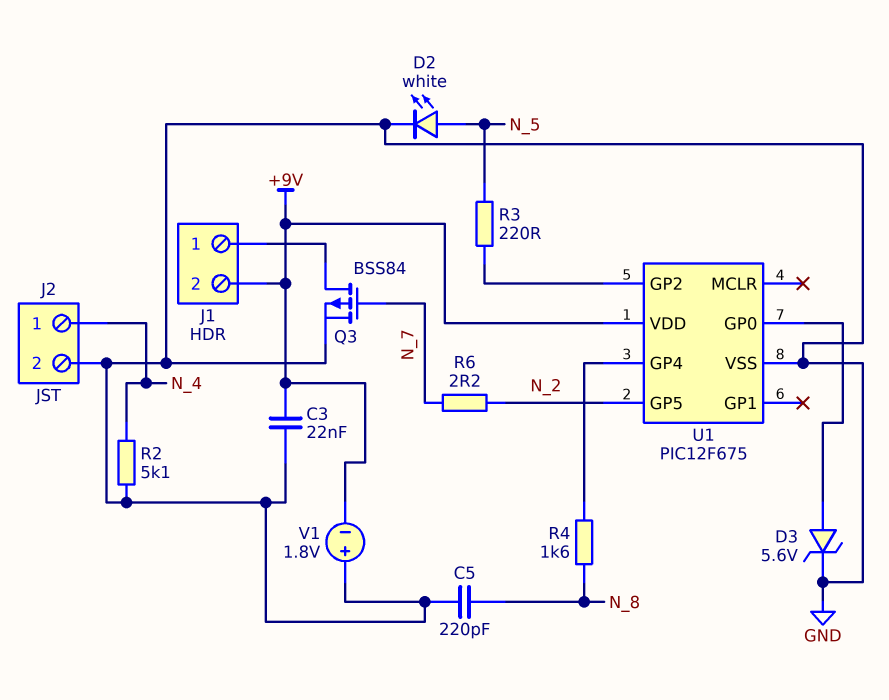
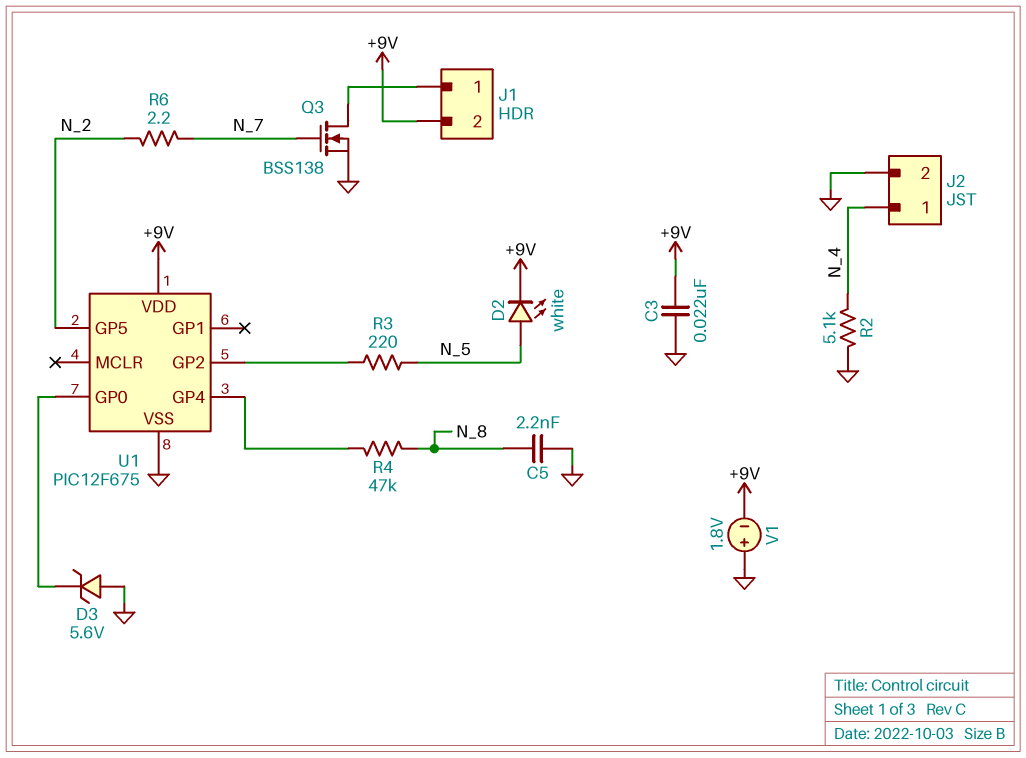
C5: 220pF (GND, N_8) -> 2.2nF (GND, N_8)
D2: LED white (A N_5, K GND) -> LED white (A N_5, K +9V)
D3: zener 5.6V (A U1/GP0, K GND) -> zener 5.6V (A GND, K U1/GP0)
Q3: PMOS BSS84 (G N_7, D J1/1, S GND) -> NMOS BSS138 (G N_7, D J1/1, S GND)
R4: 1.6k (N_8, U1/GP4) -> 47k (N_8, U1/GP4)

